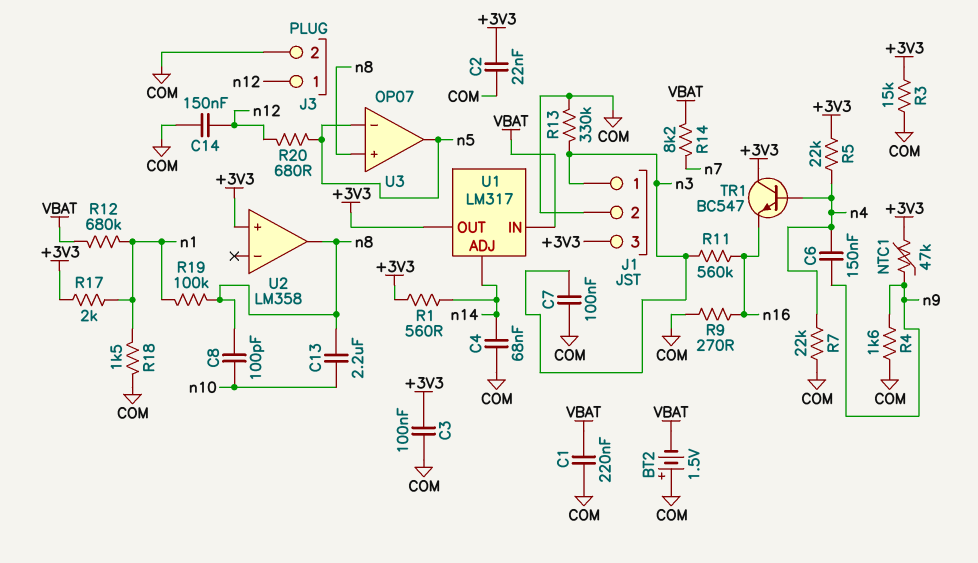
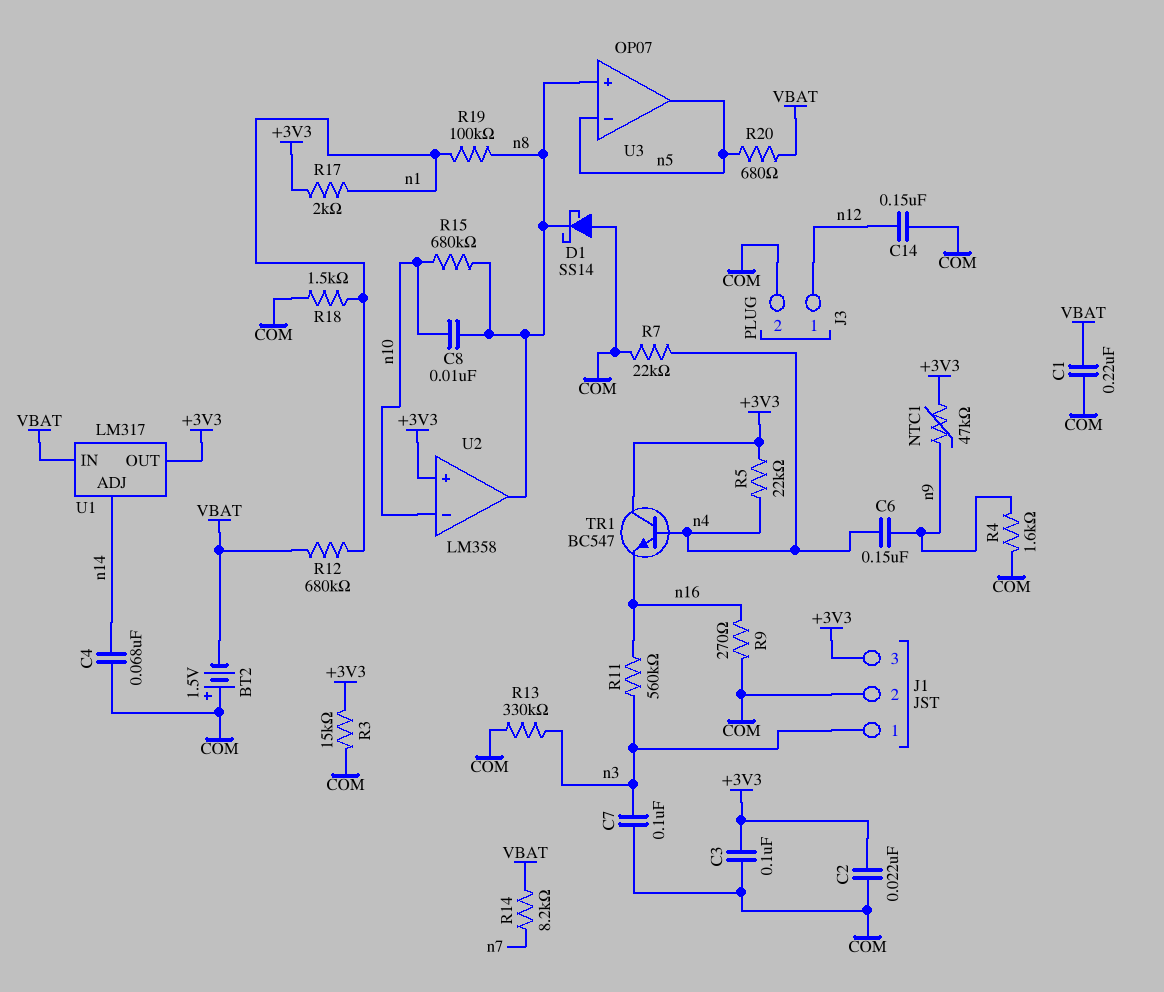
C8: 100pF (n8, n10) -> 10nF (n8, n10)
C13: 2.2uF (n8, n10) -> none
D1: none -> schottky SS14 (A COM, K n8)
R1: 560 (+3V3, n14) -> none
R15: none -> 680k (n8, n10)
R20: 680 (n5, n12) -> 680 (VBAT, n5)
U2 pin in-: none -> n10

